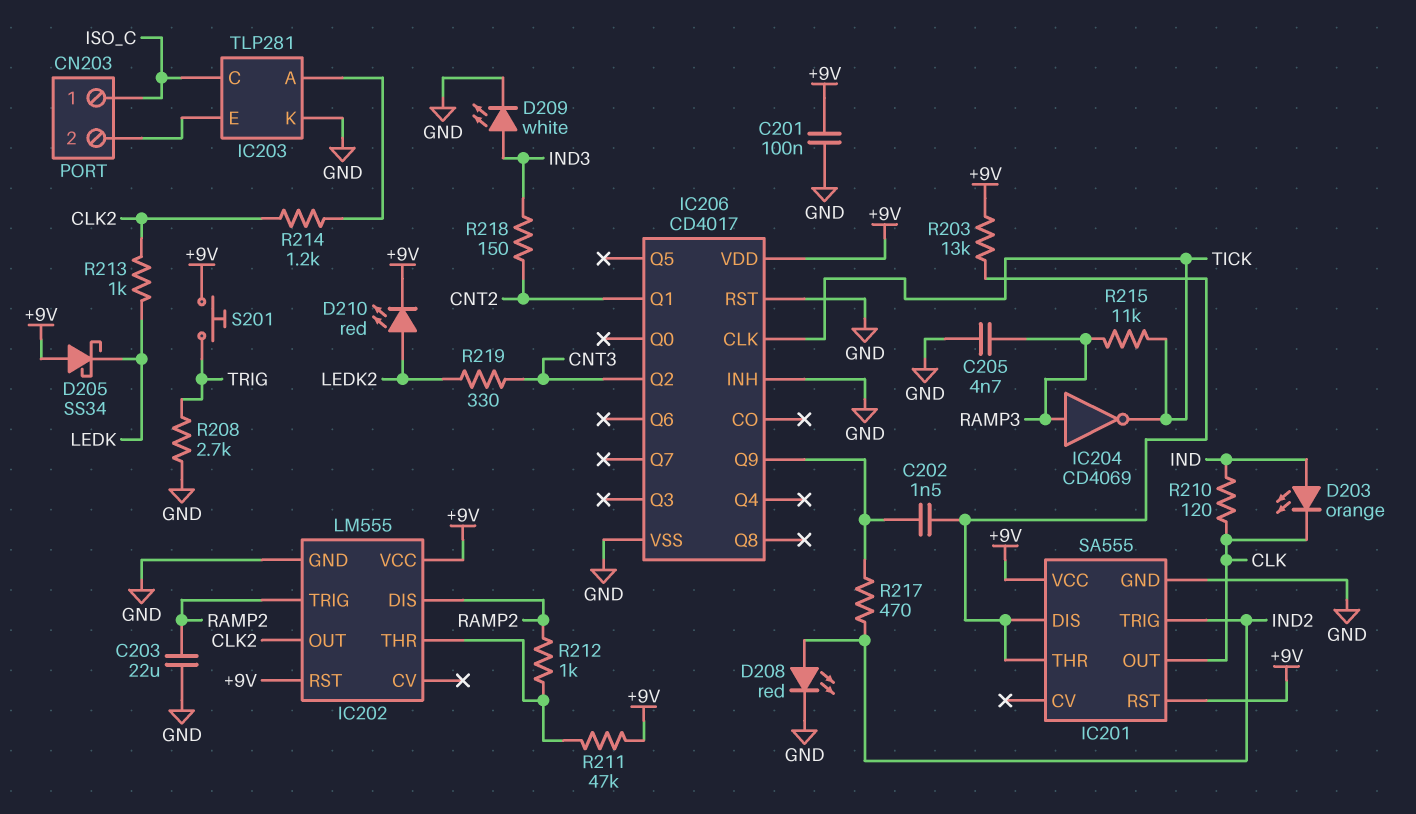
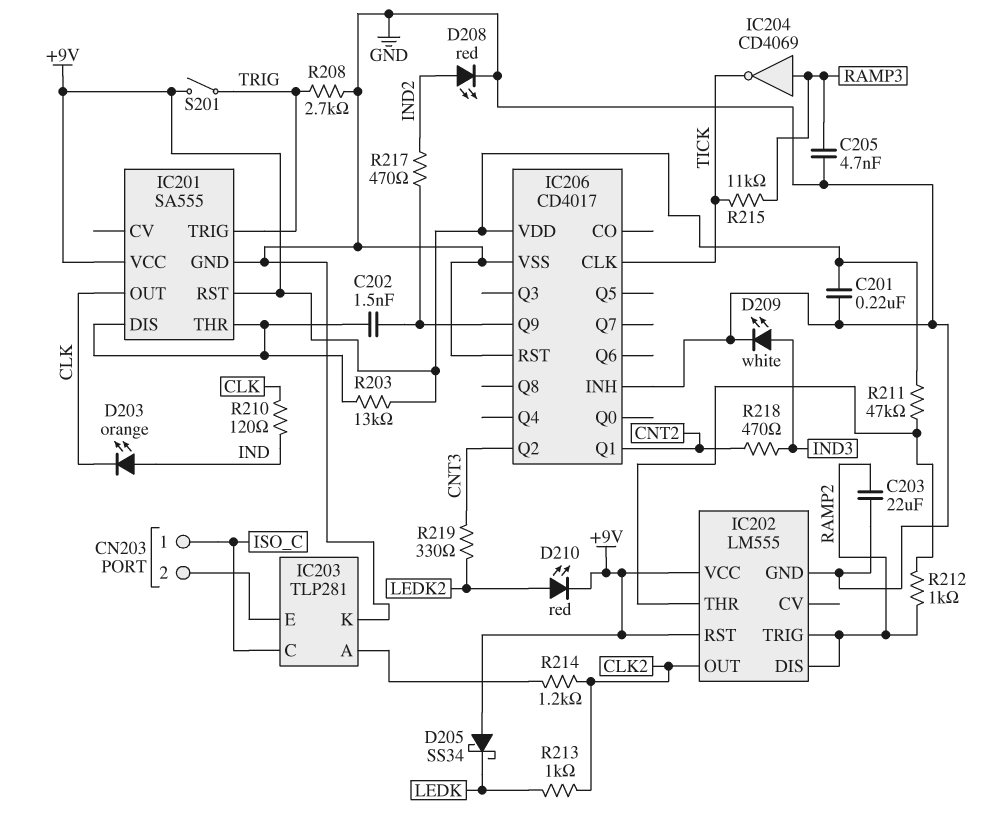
C201: 100nF (+9V, GND) -> 220nF (+9V, GND)
IC201 pin TRIG: IND2 -> TRIG
R218: 150 (CNT2, IND3) -> 470 (CNT2, IND3)
S201: button (+9V, TRIG) -> switch (+9V, TRIG)

